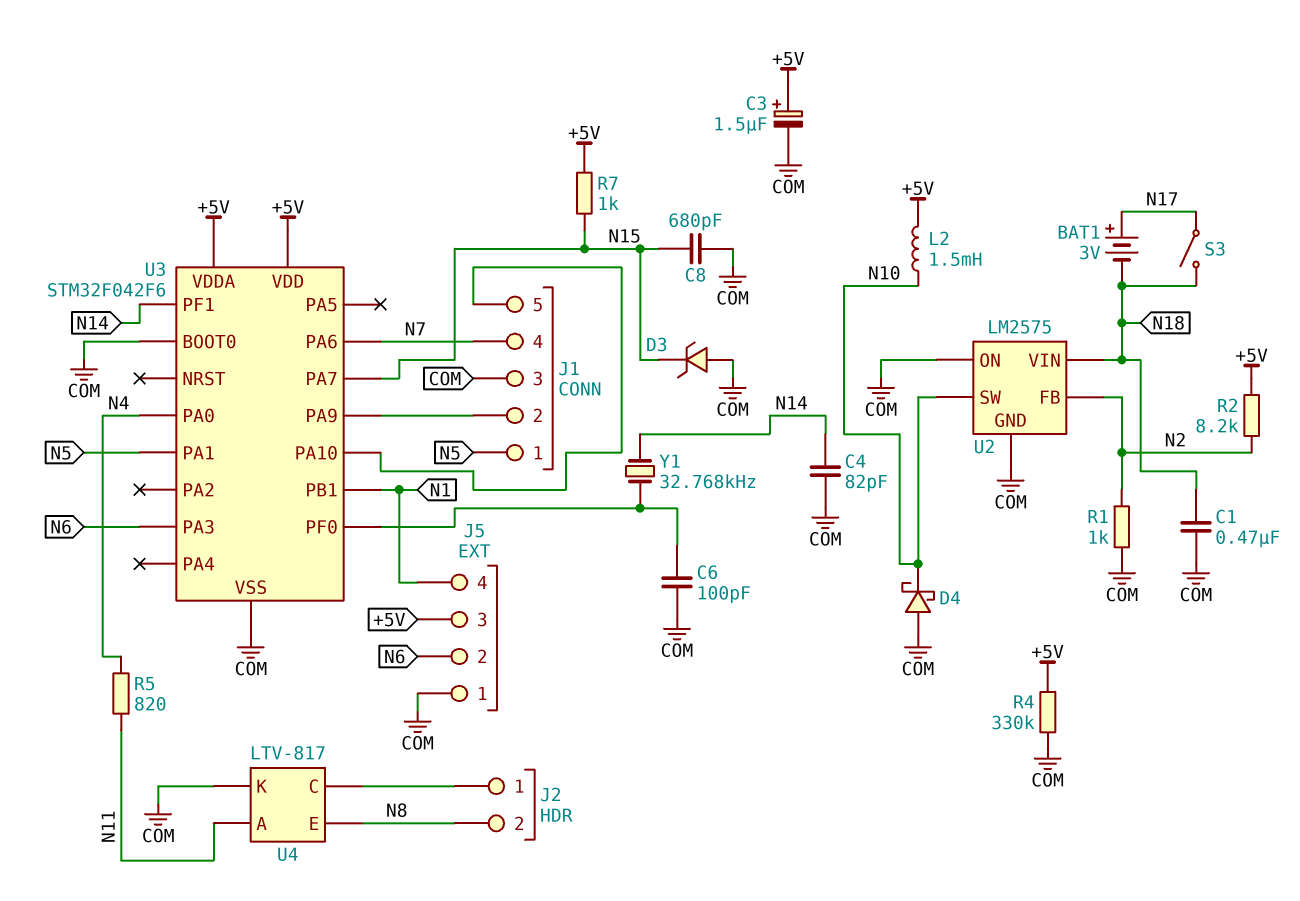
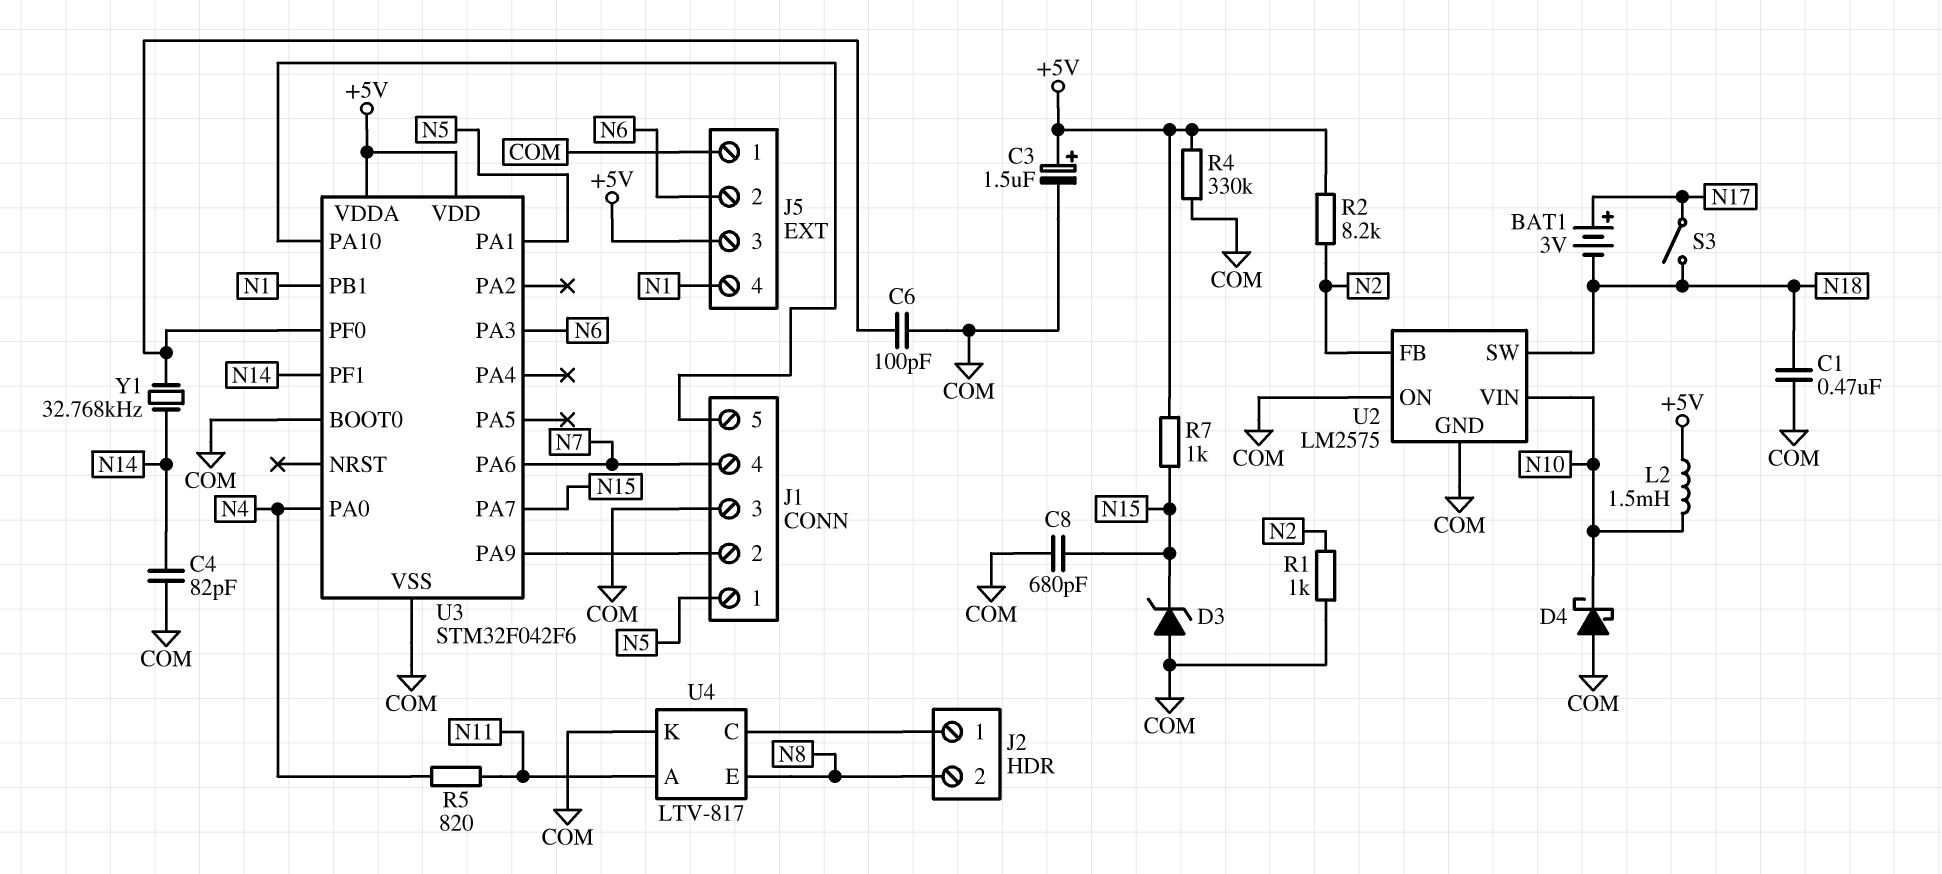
U2 pin SW: N10 -> N18
U2 pin VIN: N18 -> N10

